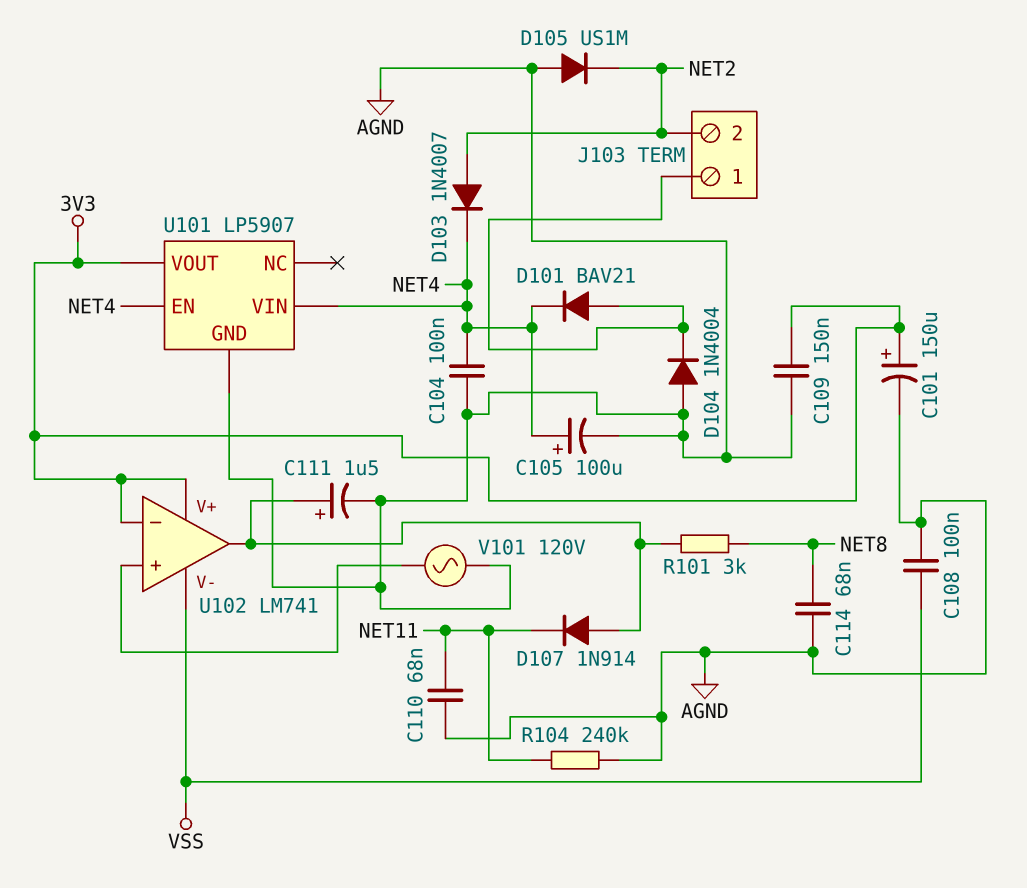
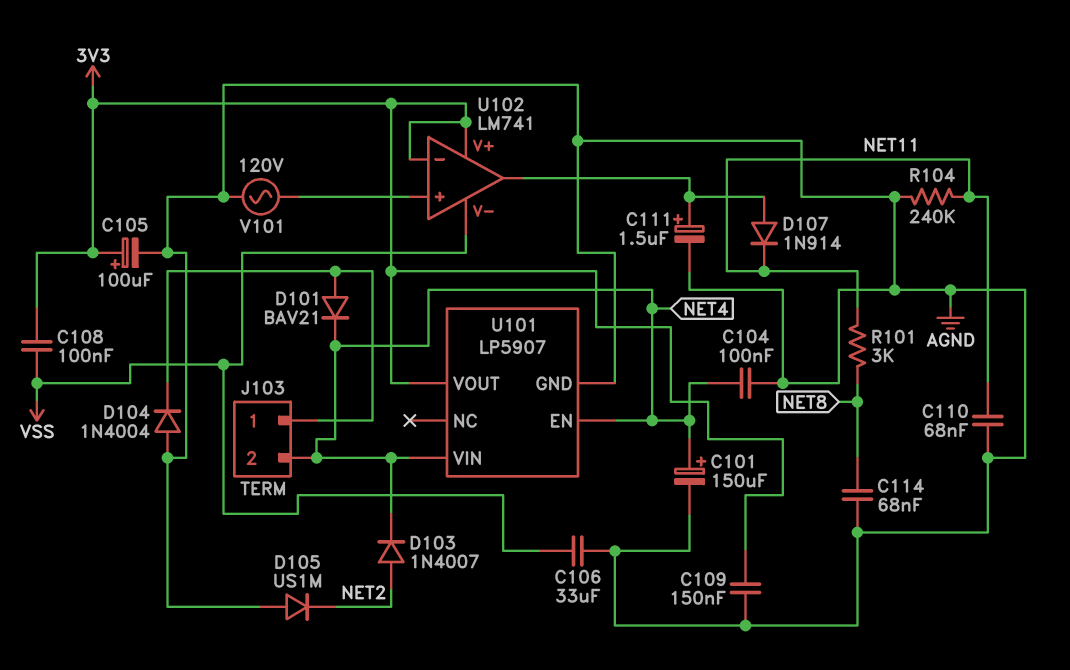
C101: 150uF (plus 3V3, minus AGND) -> 150uF (plus NET4, minus AGND)
C105: 100uF (plus NET4, minus AGND) -> 100uF (plus 3V3, minus AGND)
C106: none -> 33uF (AGND, VSS)
C108: 100nF (AGND, VSS) -> 100nF (3V3, VSS)
J103 pin 2: NET2 -> NET4
R101: 3k (NET8, U102/out) -> 3k (NET8, NET11)

